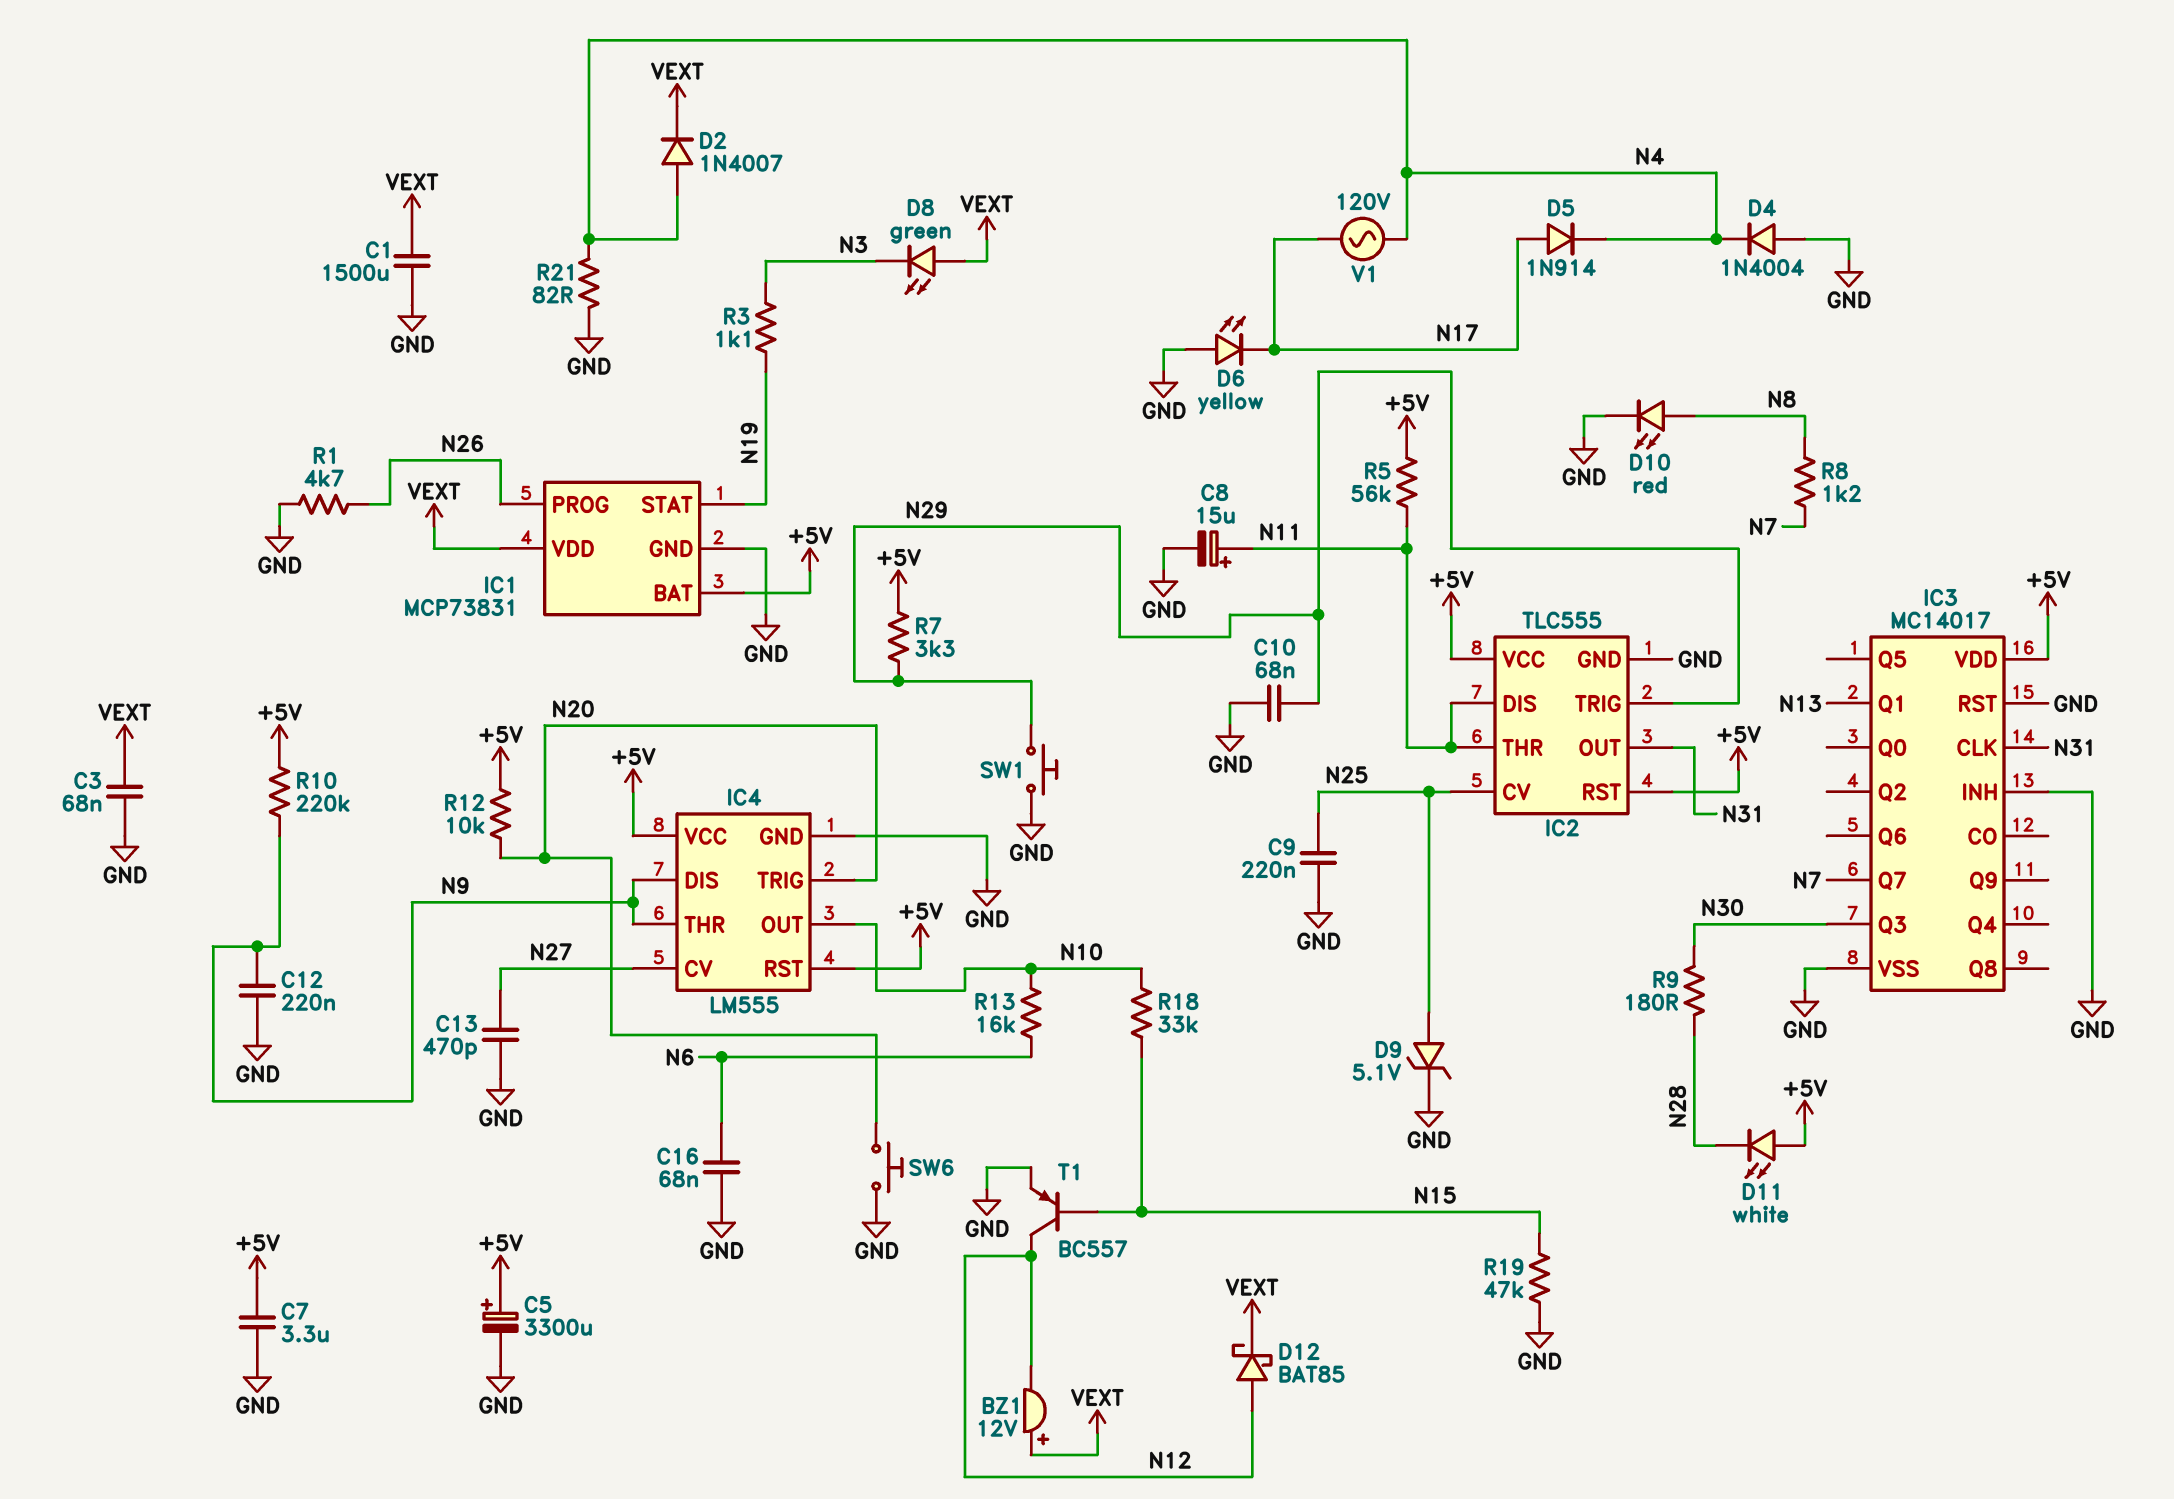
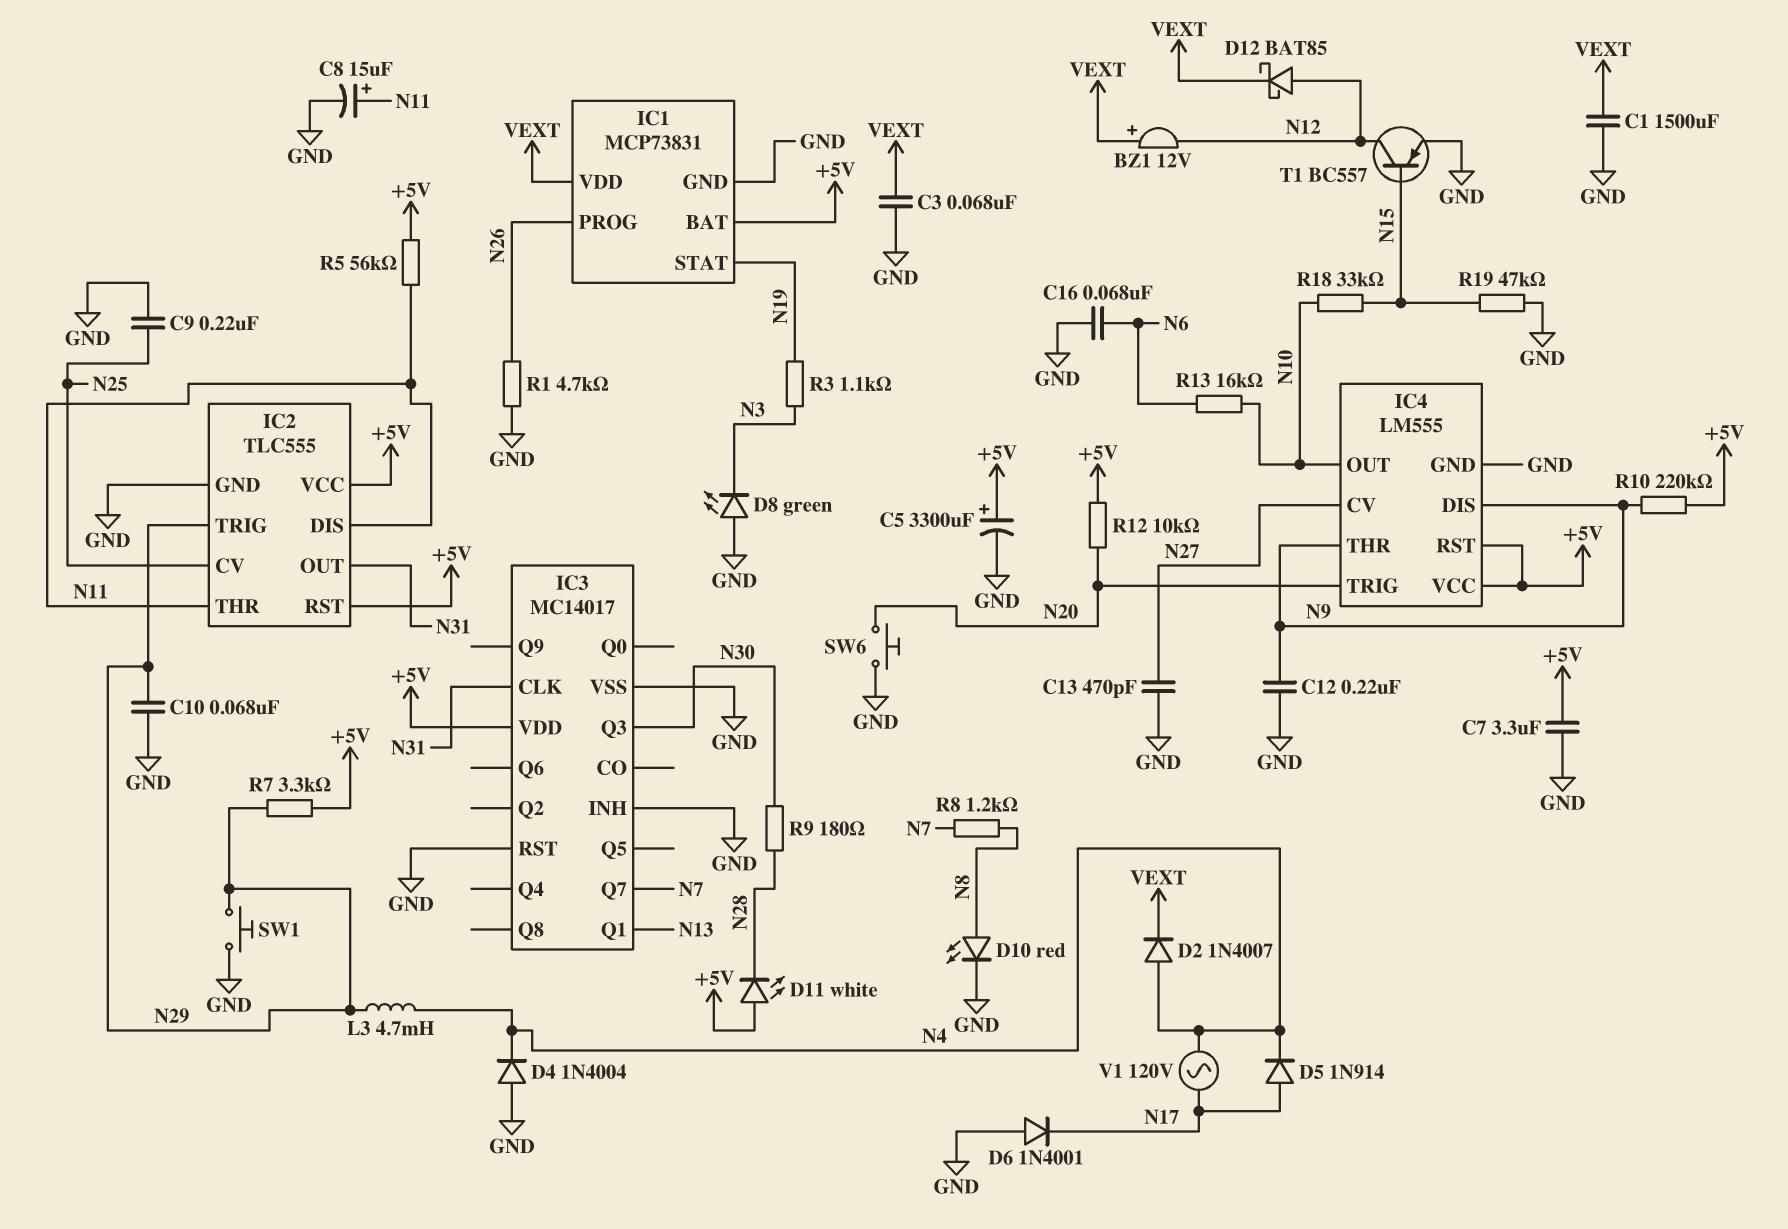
D6: LED yellow (A GND, K N17) -> diode 1N4001 (A GND, K N17)
D8: LED green (A VEXT, K N3) -> LED green (A GND, K N3)
D9: zener 5.1V (A N25, K GND) -> none
L3: none -> 4.7mH (N4, N29)
R21: 82 (GND, N4) -> none

